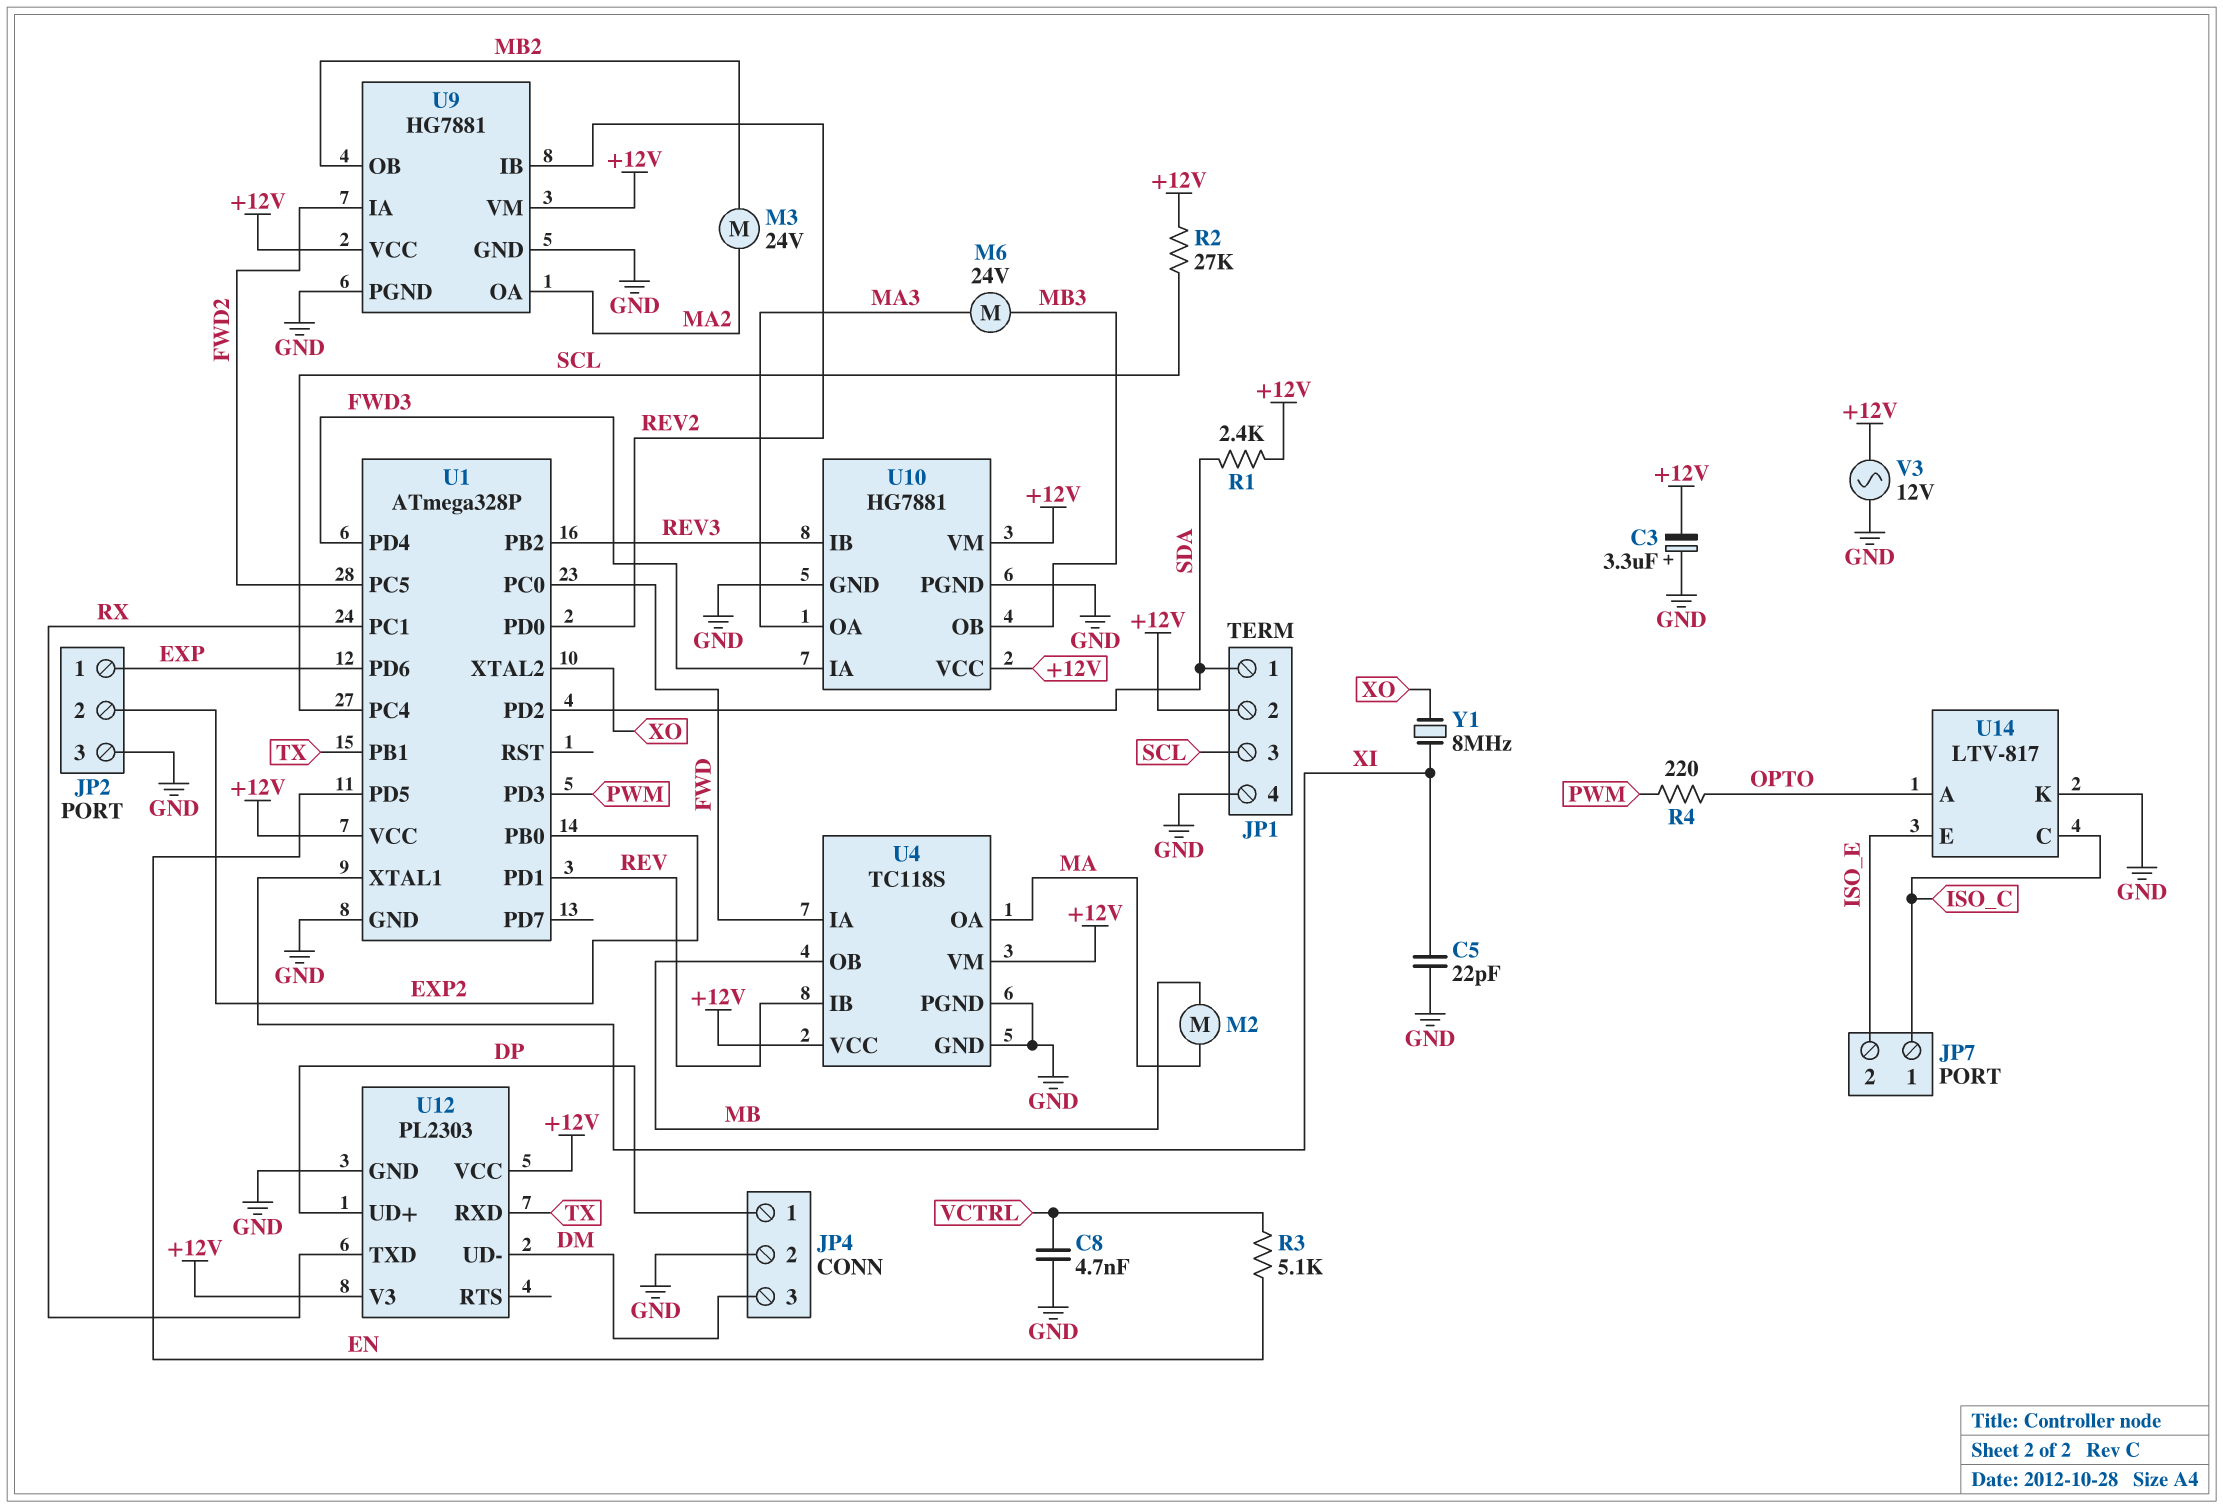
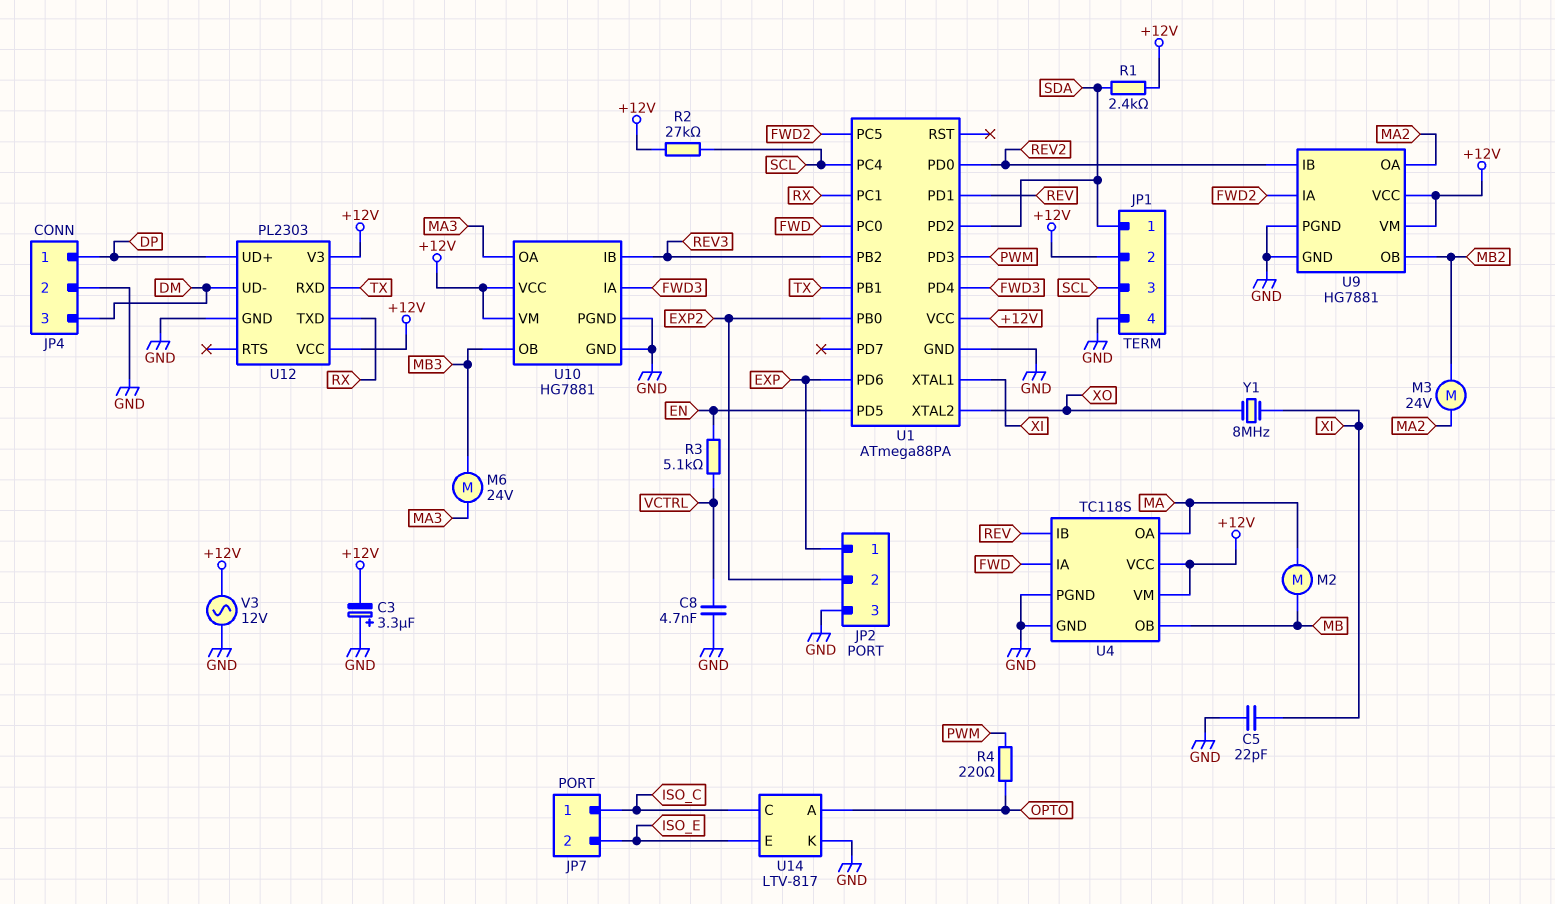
U1: ATmega328P -> ATmega88PA

